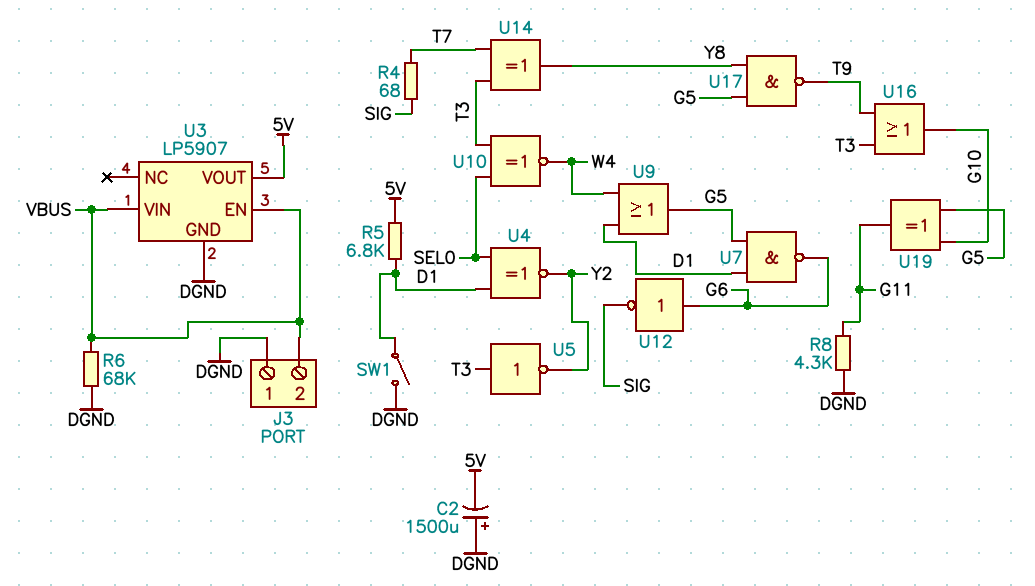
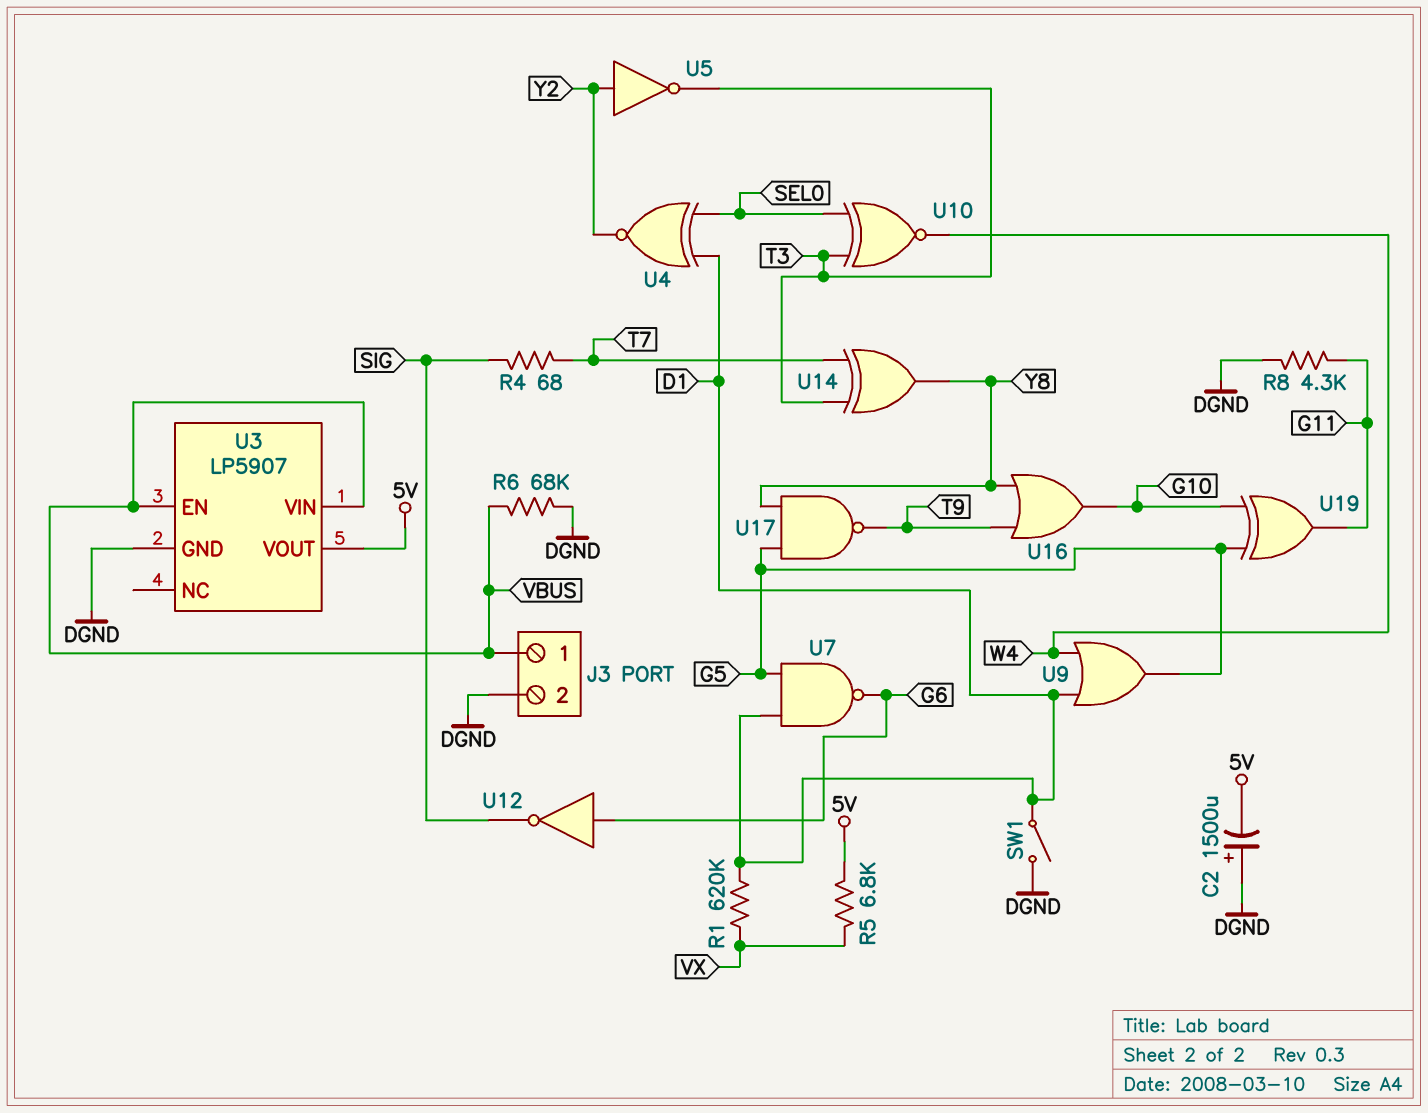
J3 pin 1: DGND -> VBUS
J3 pin 2: VBUS -> DGND
R1: none -> 620k (D1, VX)
R5: 6.8k (5V, D1) -> 6.8k (5V, VX)
U5: NOT (in T3, out Y2) -> NOT (in Y2, out T3)
U16: OR (in T3, in T9, out G10) -> OR (in T9, in Y8, out G10)

